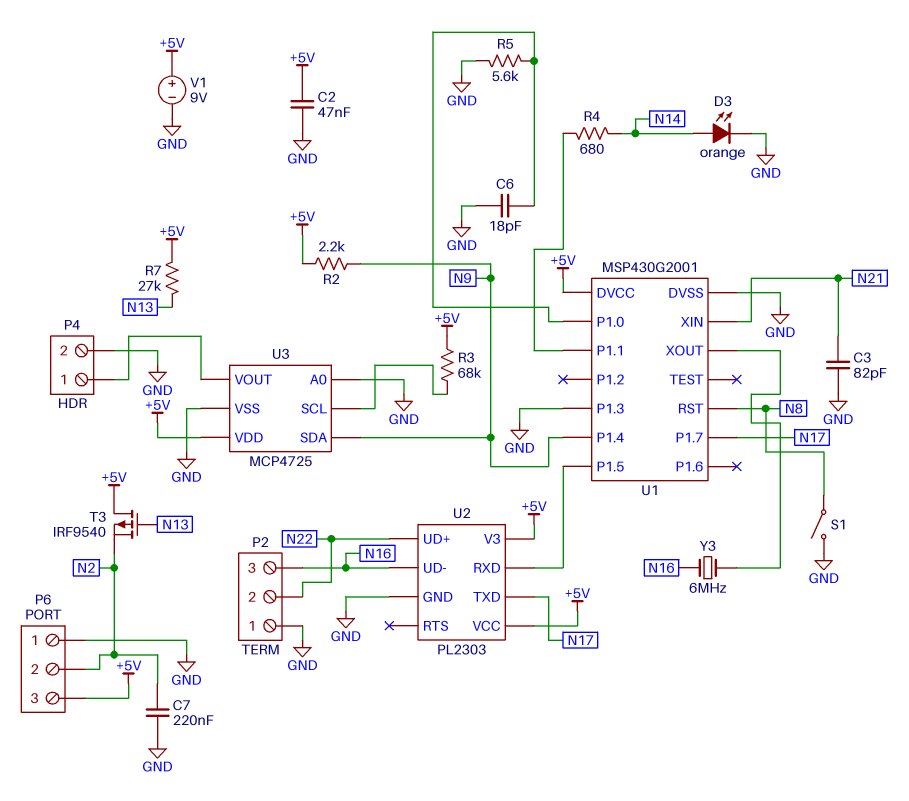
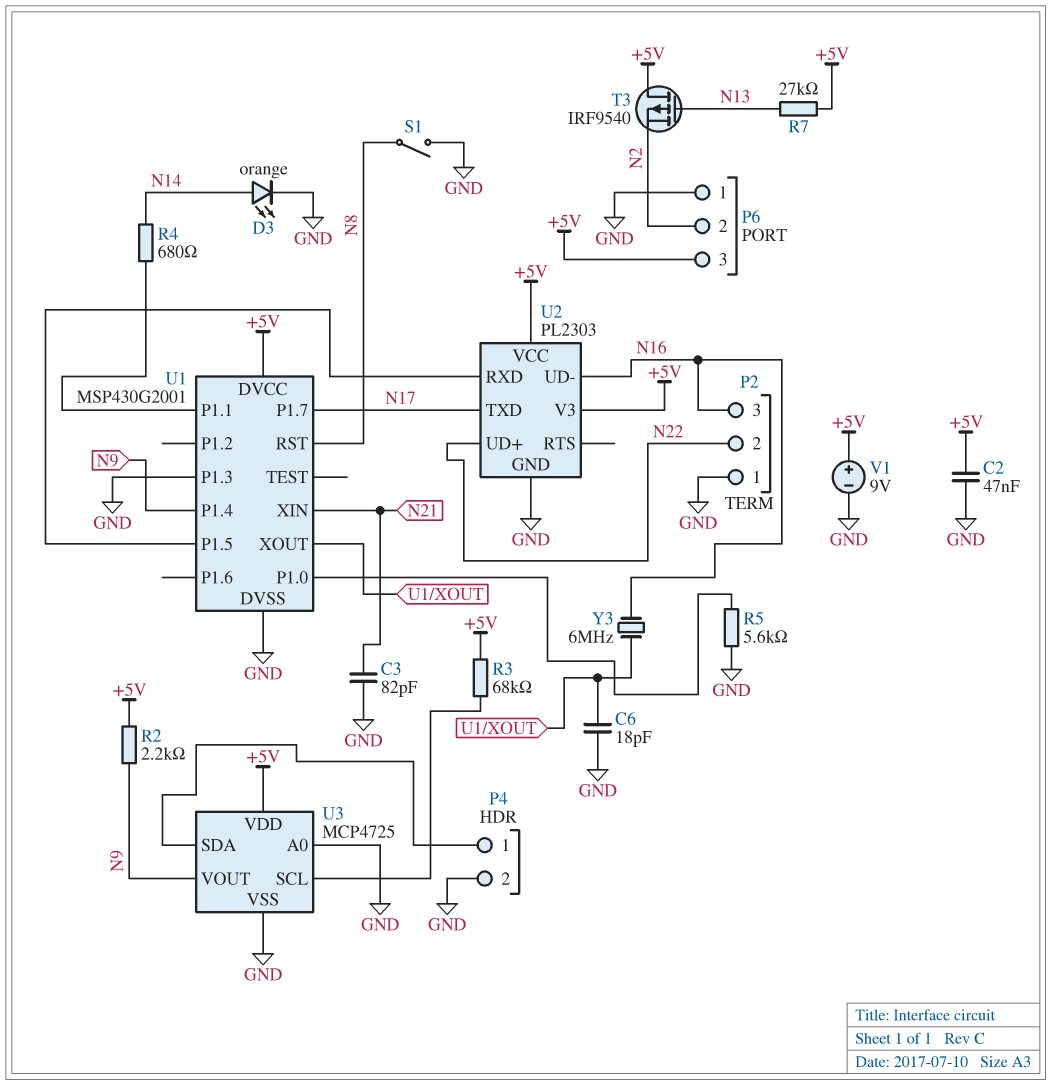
C6: 18pF (GND, U1/P1.0) -> 18pF (GND, U1/XOUT)
C7: 220nF (GND, N2) -> none
U3 pin SDA: N9 -> P4/1
U3 pin VOUT: P4/1 -> N9

